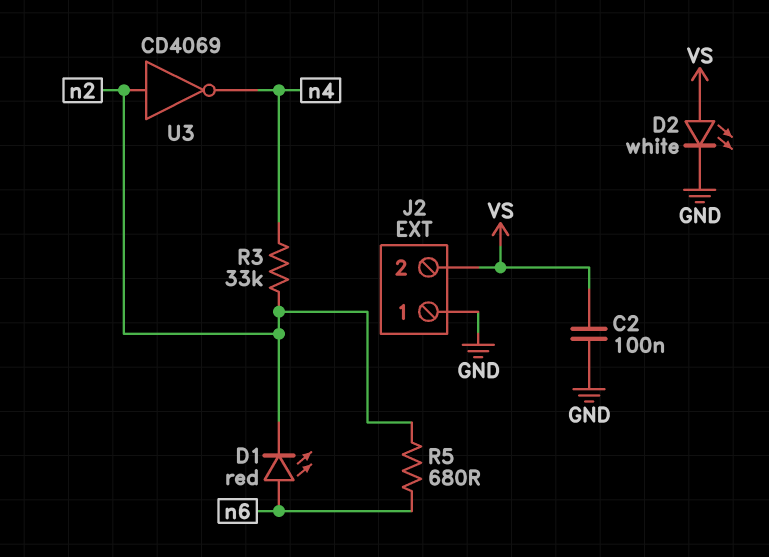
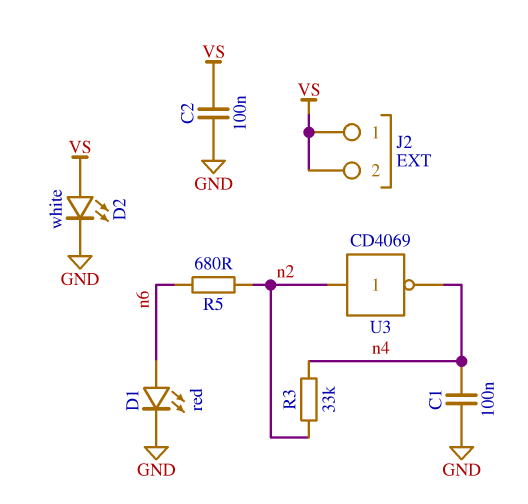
C1: none -> 100nF (GND, n4)
D1: LED red (A n6, K n2) -> LED red (A n6, K GND)
J2 pin 1: GND -> VS

